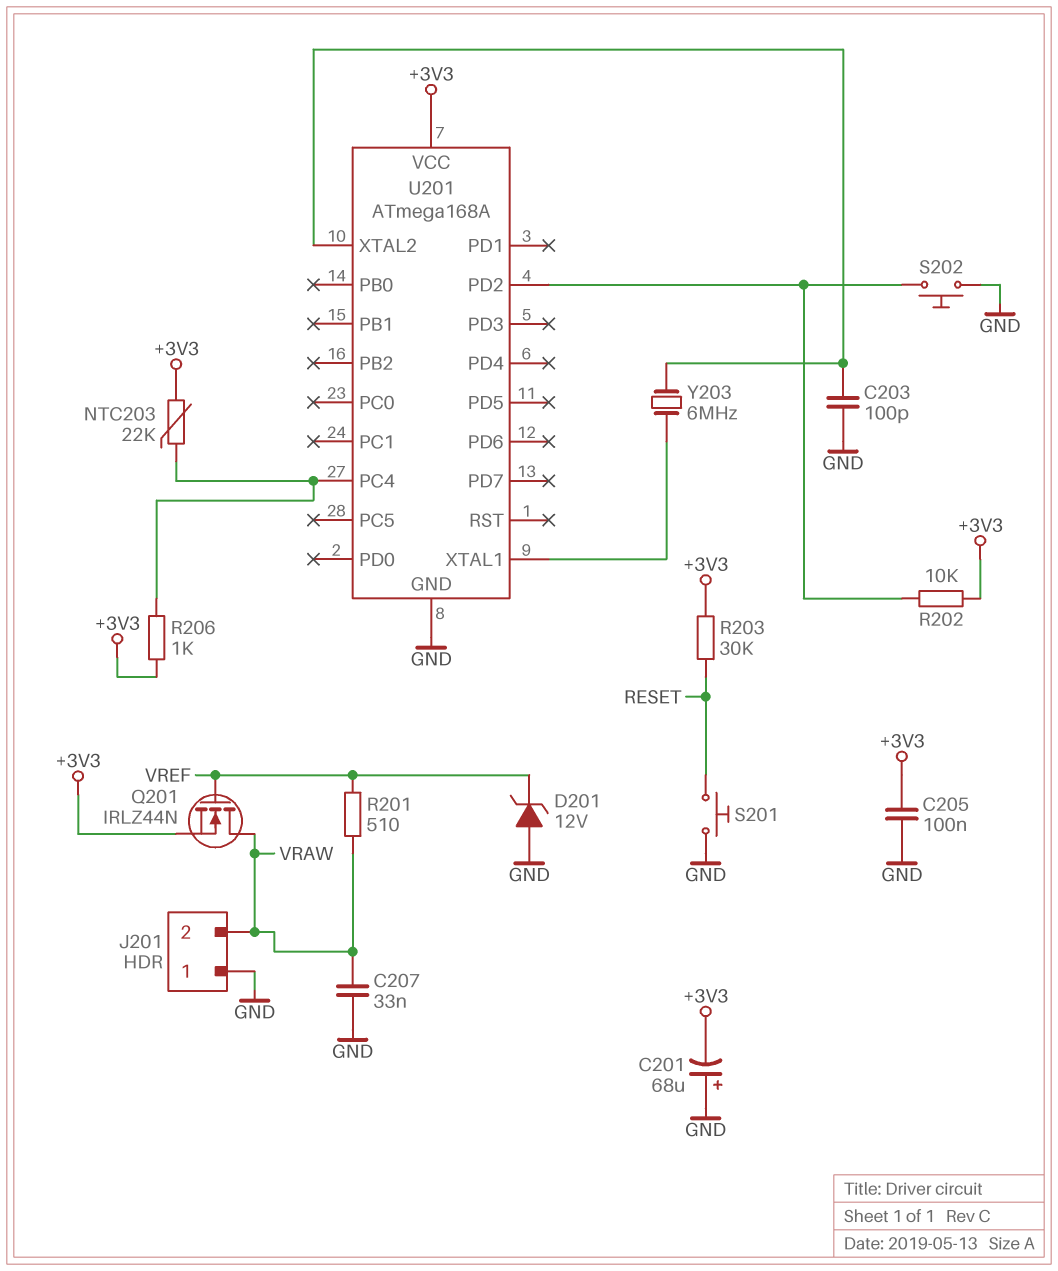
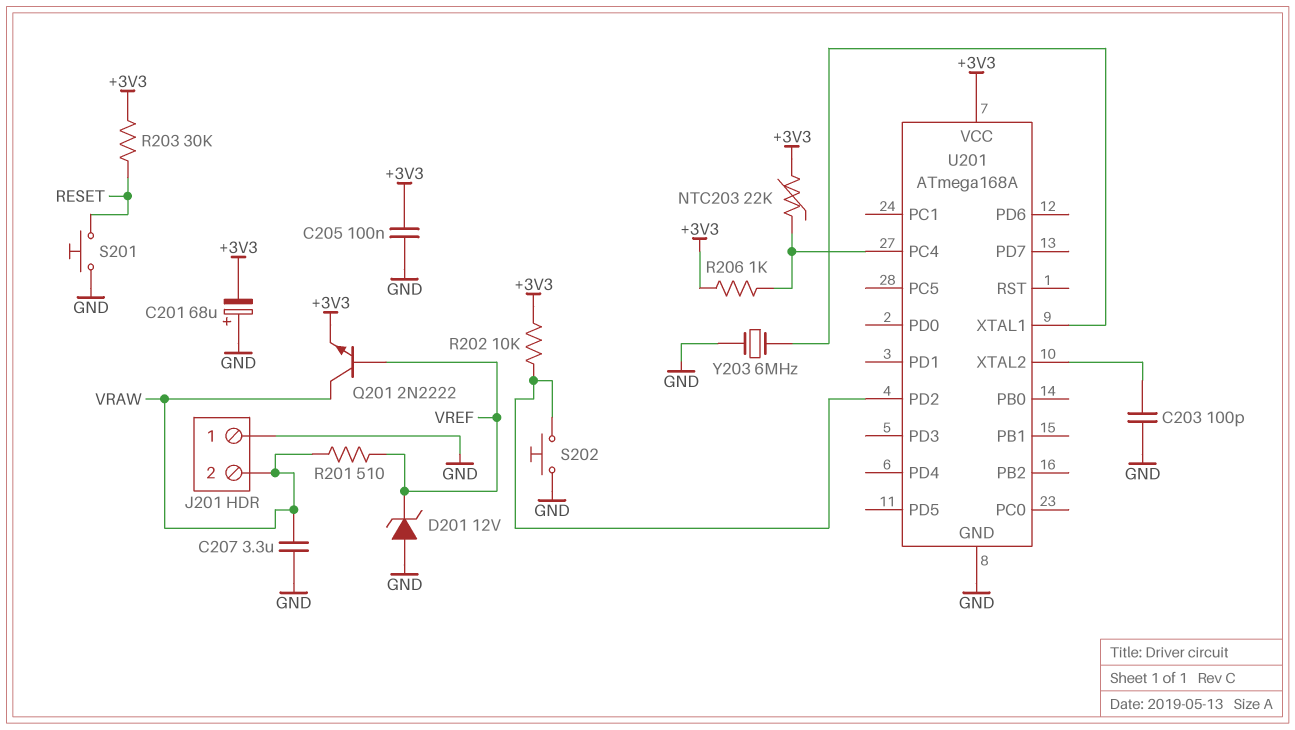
C207: 33nF (GND, VRAW) -> 3.3uF (GND, VRAW)
Q201: NMOS IRLZ44N (G VREF, D VRAW, S +3V3) -> NPN 2N2222 (B VREF, C VRAW, E +3V3)
Y203: 6MHz (U201/XTAL1, U201/XTAL2) -> 6MHz (GND, U201/XTAL1)

